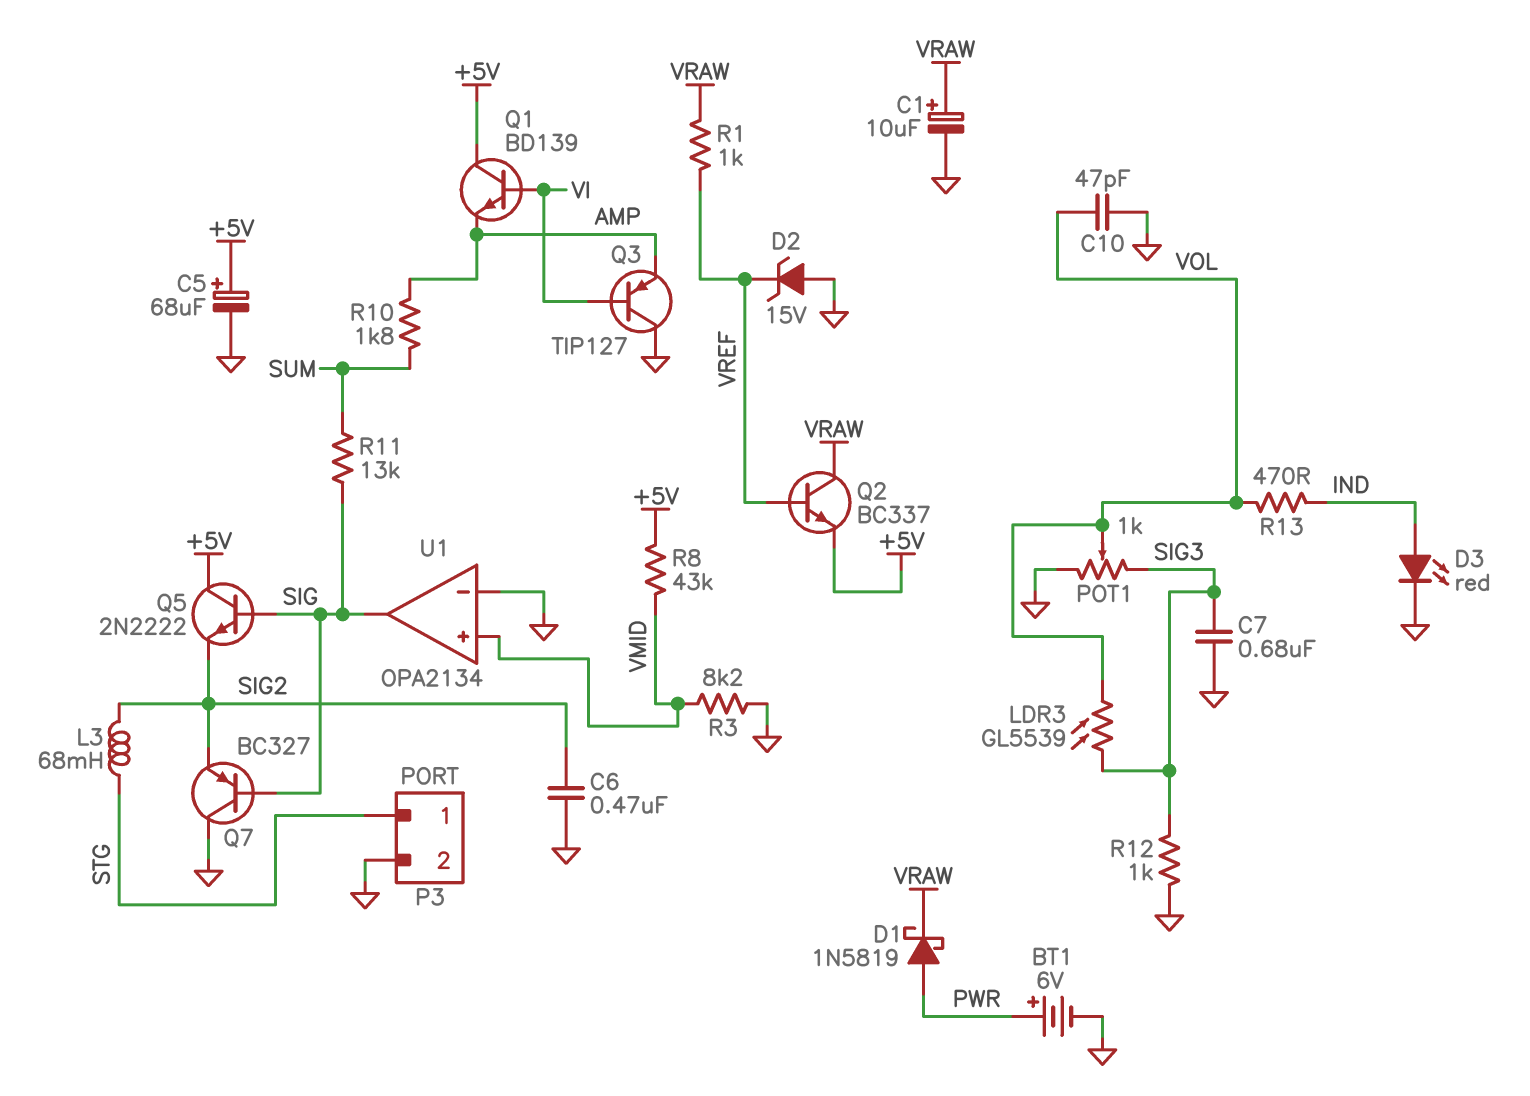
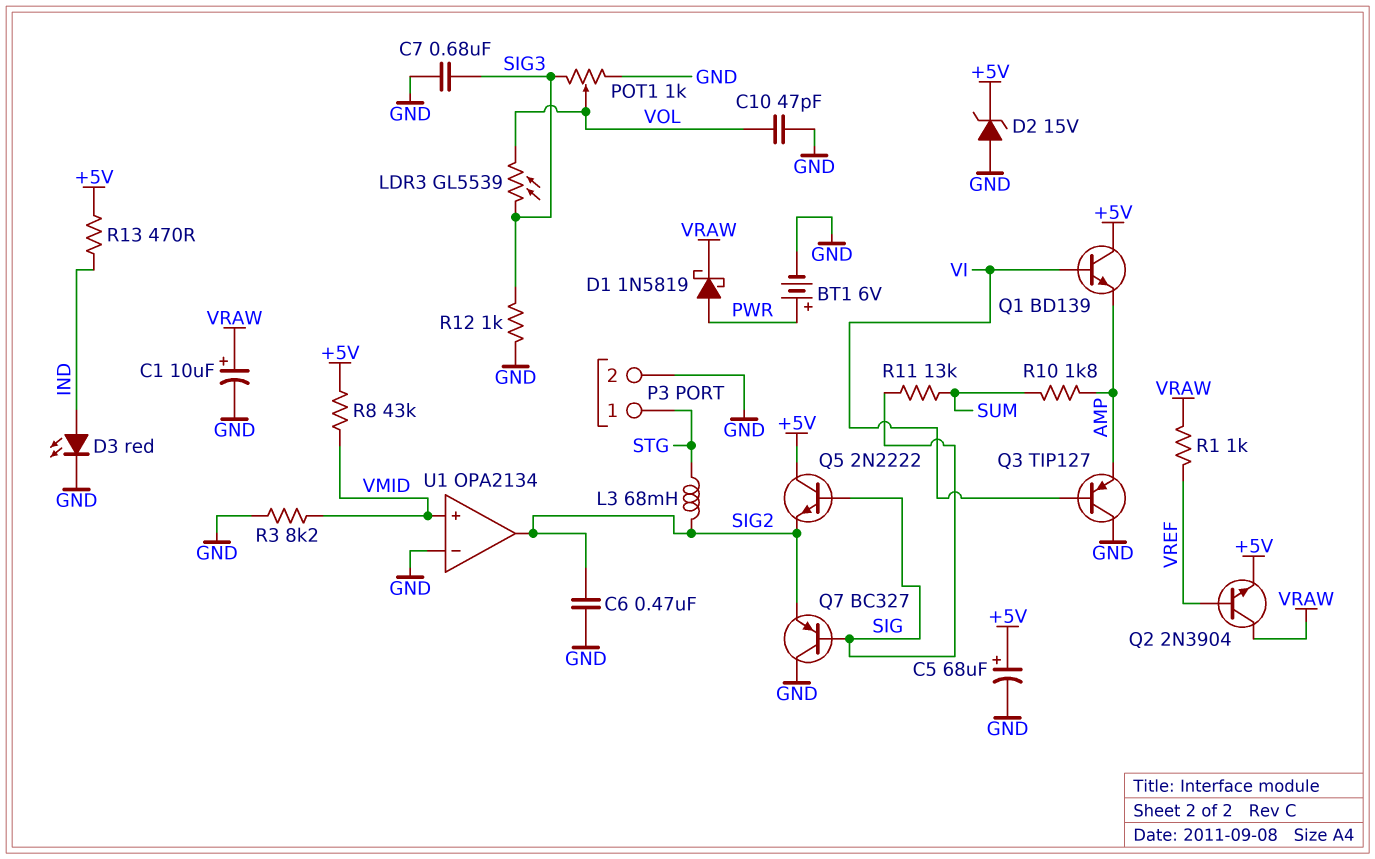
D2: zener 15V (A GND, K VREF) -> zener 15V (A GND, K +5V)
Q2: NPN BC337 (B VREF, C VRAW, E +5V) -> NPN 2N3904 (B VREF, C VRAW, E +5V)
R13: 470 (IND, VOL) -> 470 (+5V, IND)
U1 pin out: SIG -> SIG2

